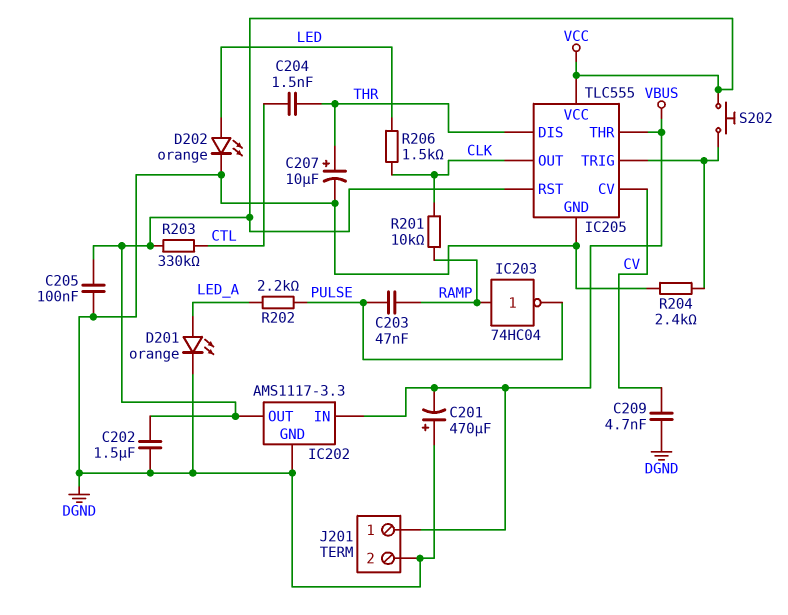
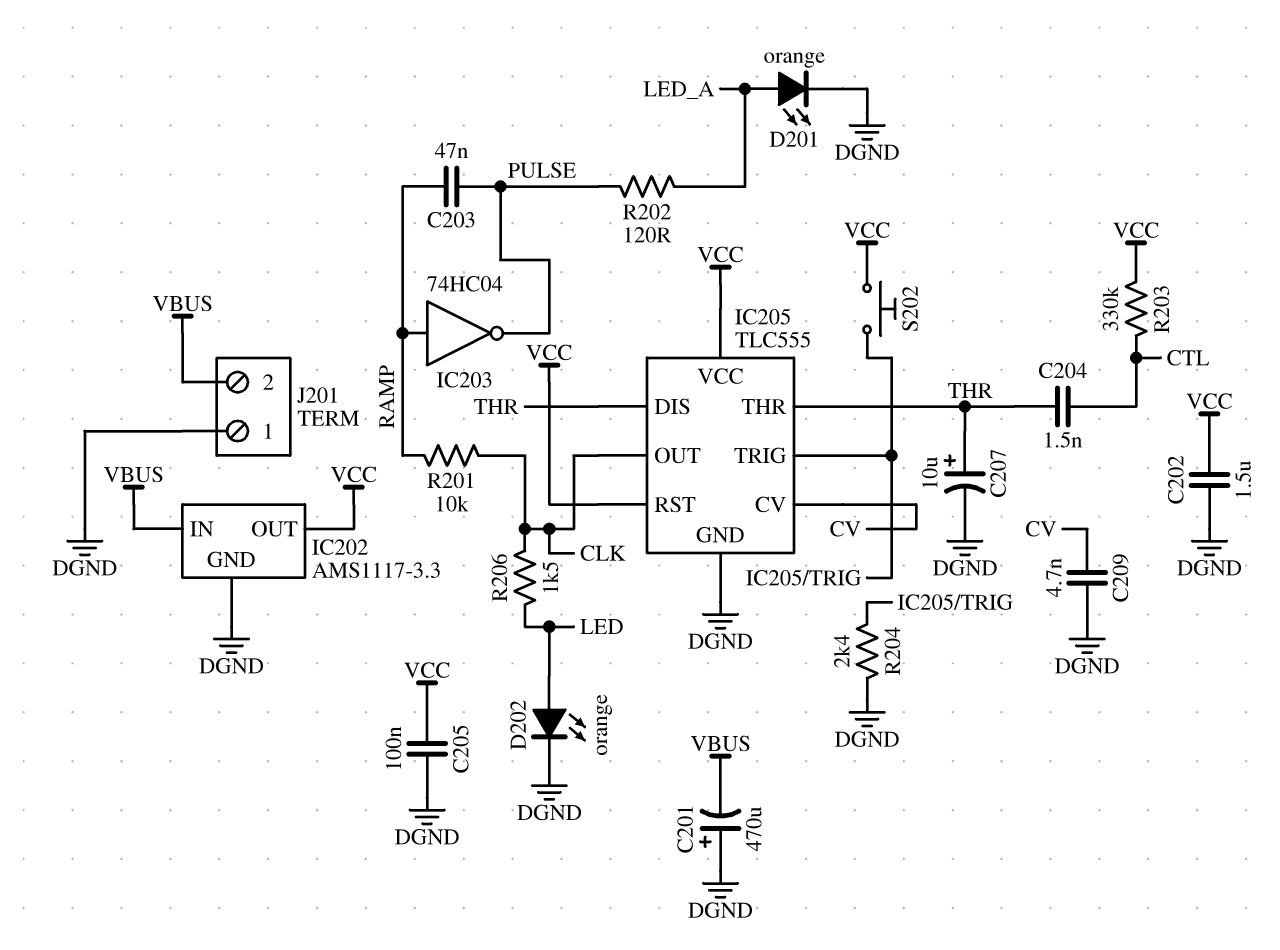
IC205 pin THR: VBUS -> THR
J201 pin 1: VBUS -> DGND
J201 pin 2: DGND -> VBUS
R202: 2.2k (LED_A, PULSE) -> 120 (LED_A, PULSE)

